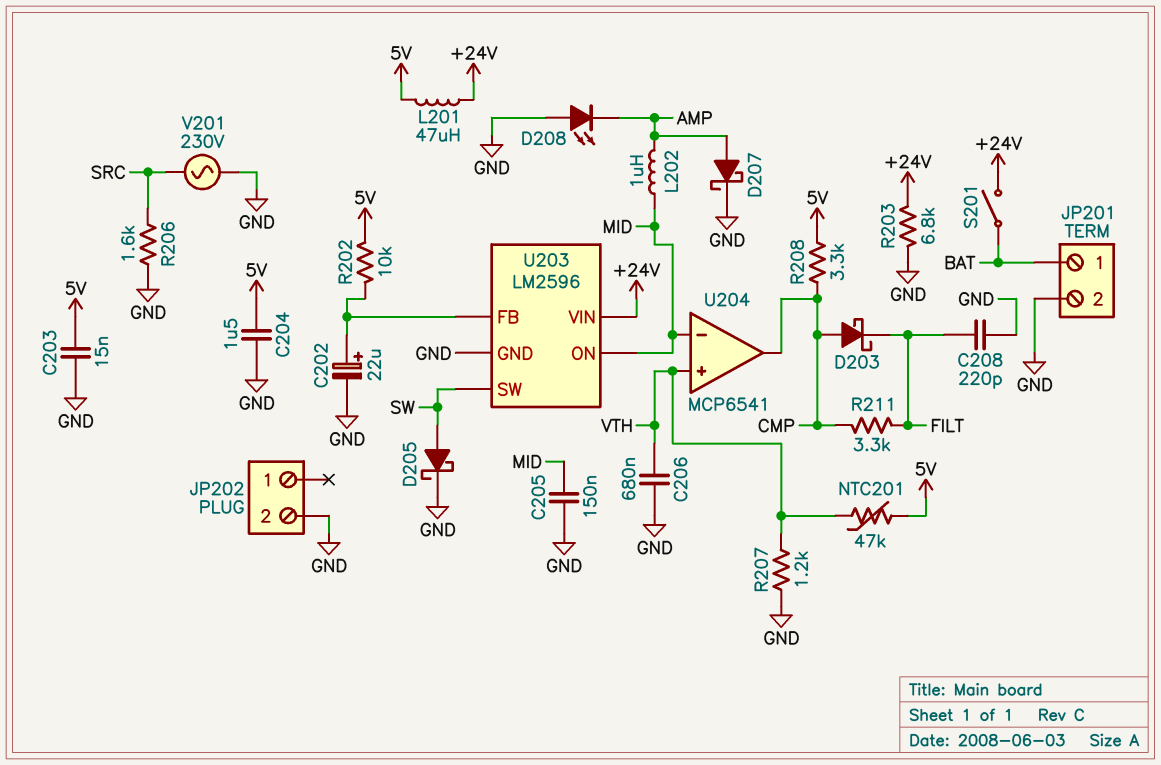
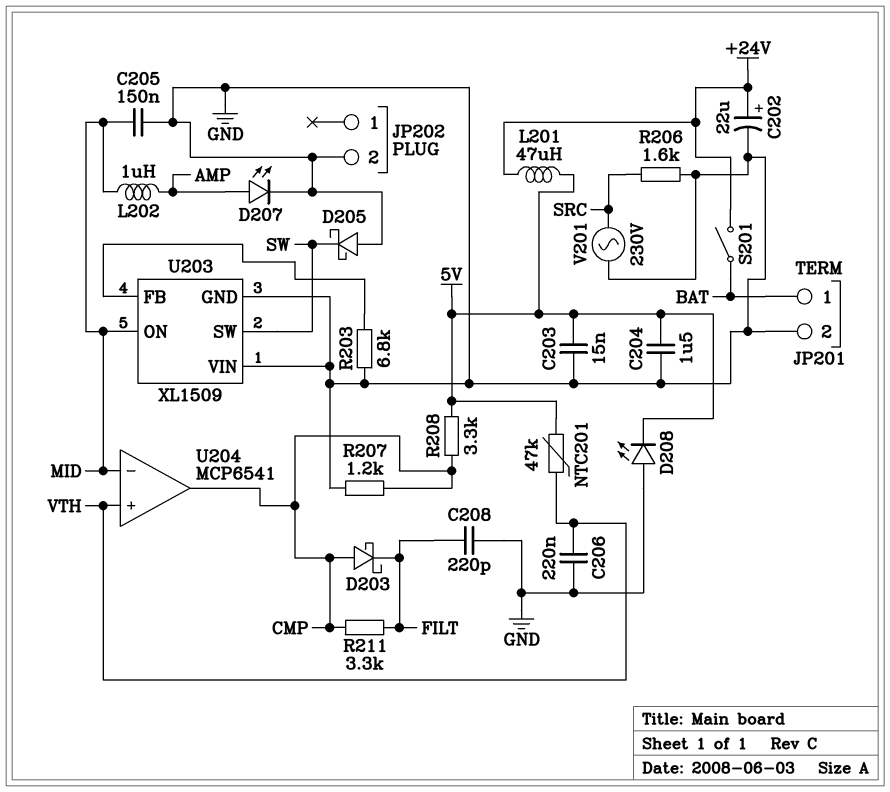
C202: 22uF (plus U203/FB, minus GND) -> 22uF (plus +24V, minus GND)
C206: 680nF (GND, VTH) -> 220nF (GND, VTH)
D205: schottky (A SW, K GND) -> schottky (A GND, K SW)
D207: schottky (A AMP, K GND) -> LED (A AMP, K GND)
D208: LED (A GND, K AMP) -> LED (A GND, K 5V)
R202: 10k (5V, U203/FB) -> none
R203: 6.8k (+24V, GND) -> 6.8k (GND, U203/FB)
R207: 1.2k (GND, VTH) -> 1.2k (CMP, GND)
U203: LM2596 -> XL1509
U203 pin VIN: +24V -> GND

